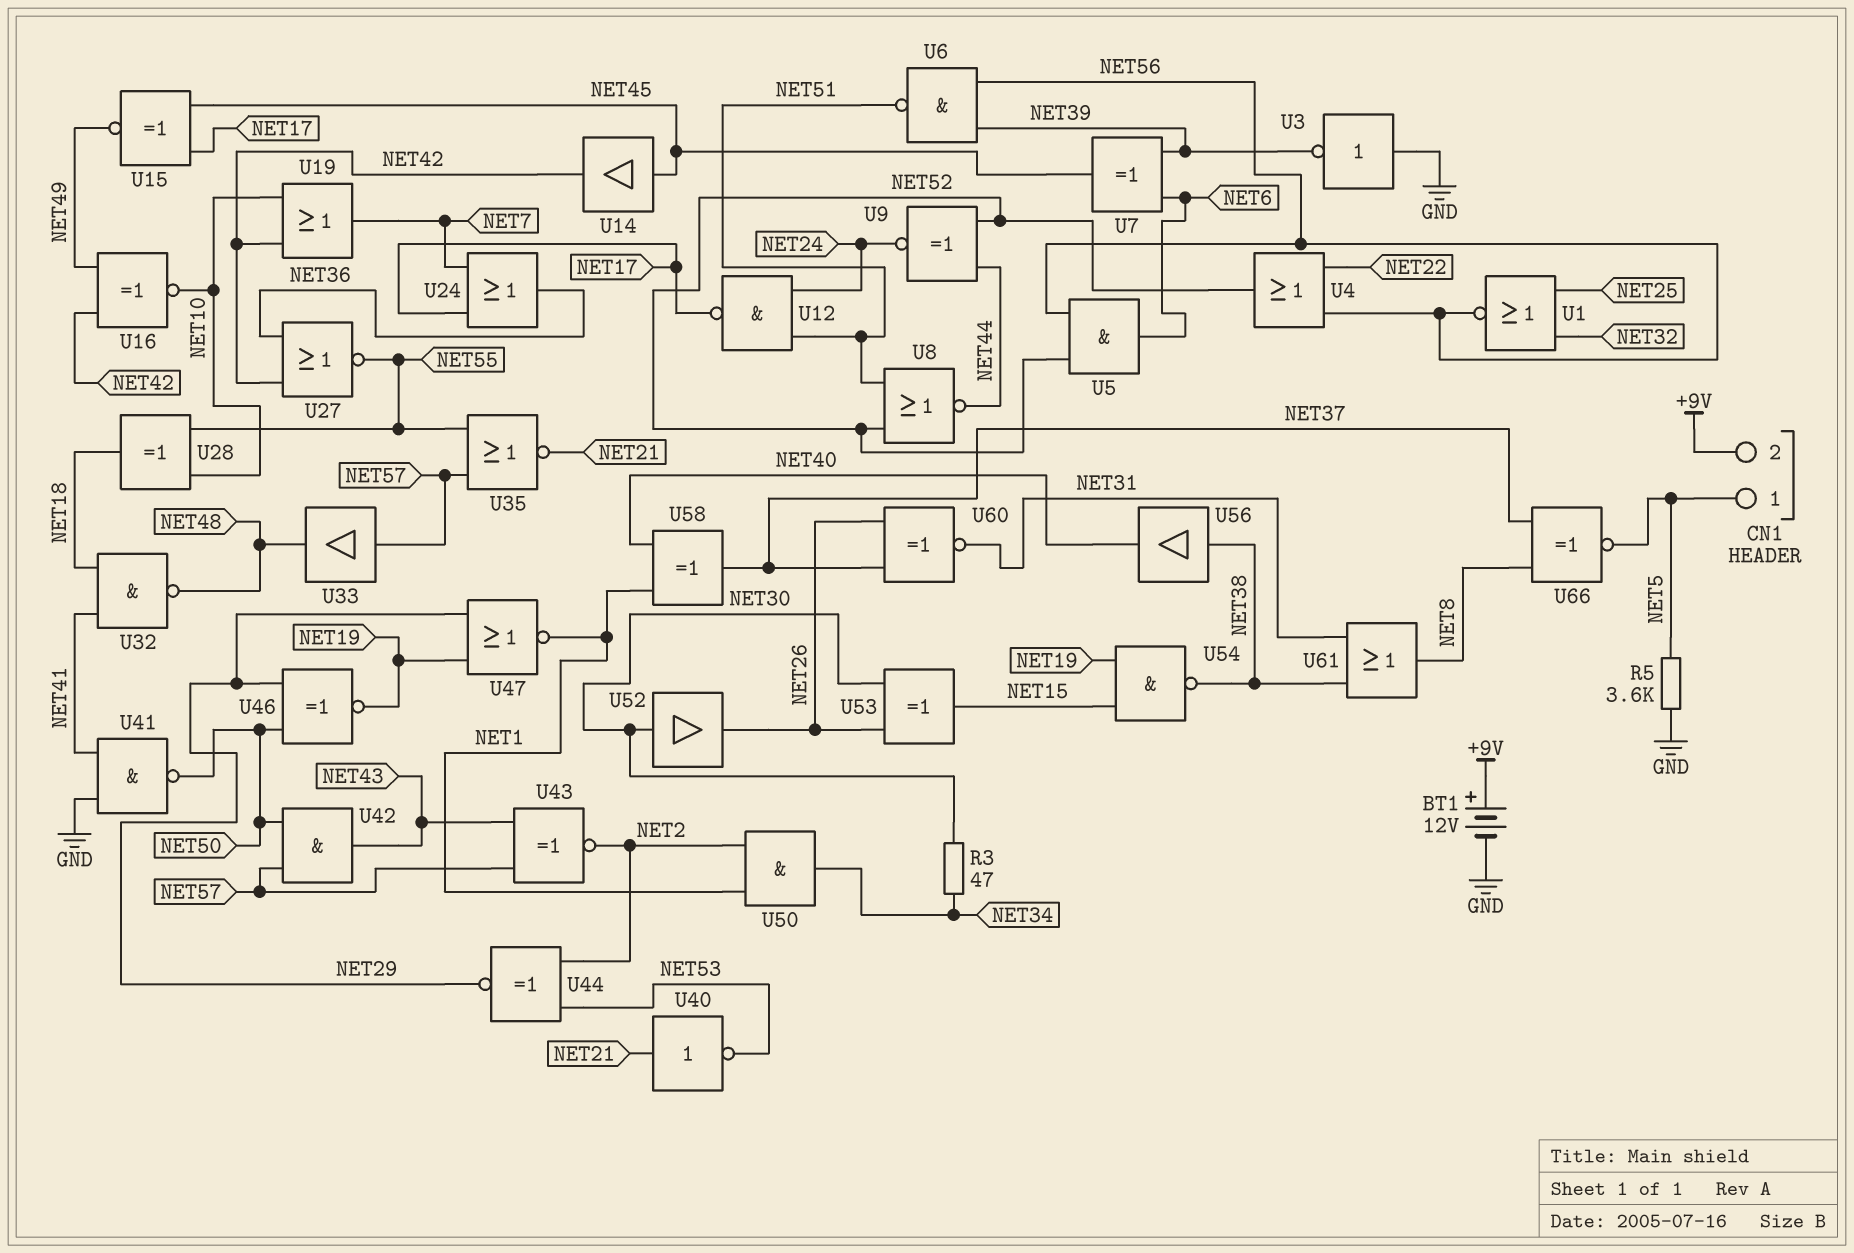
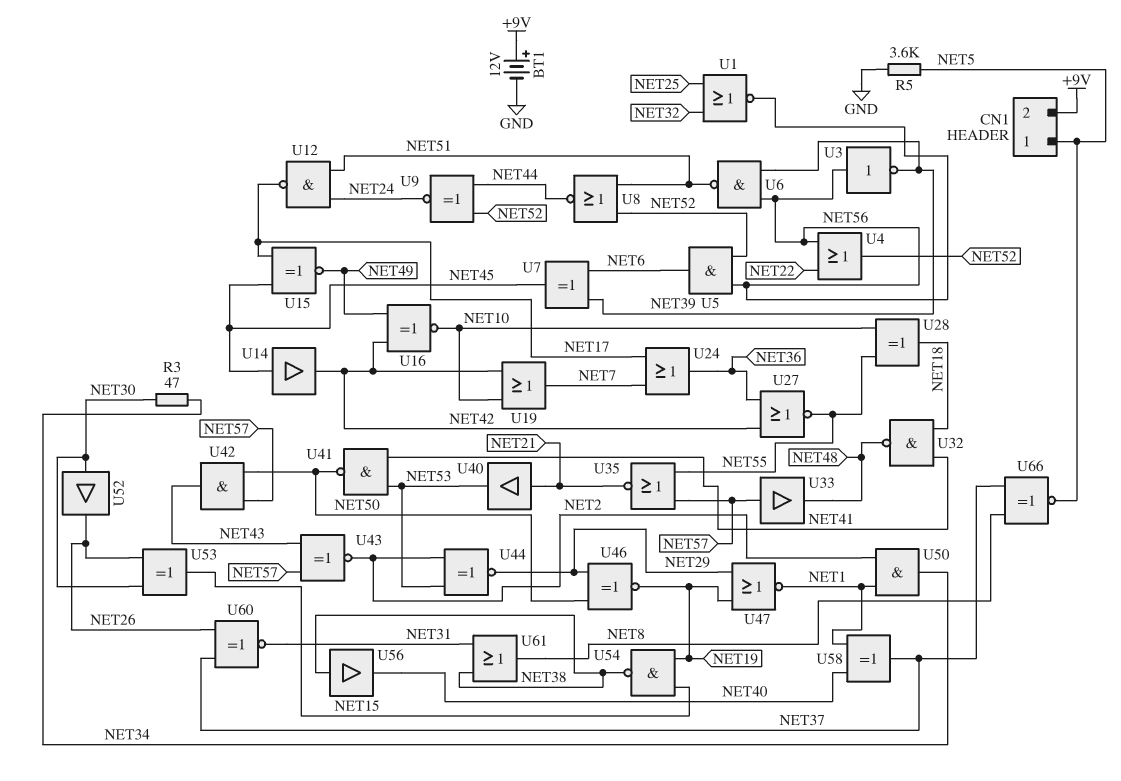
U3: NOT (in GND, out NET39) -> NOT (in NET56, out NET39)
U40: NOT (in NET21, out NET53) -> buffer (in NET21, out NET53)
U41: NAND (in GND, in NET41, out NET50) -> NAND (in NET41, in NET53, out NET50)

